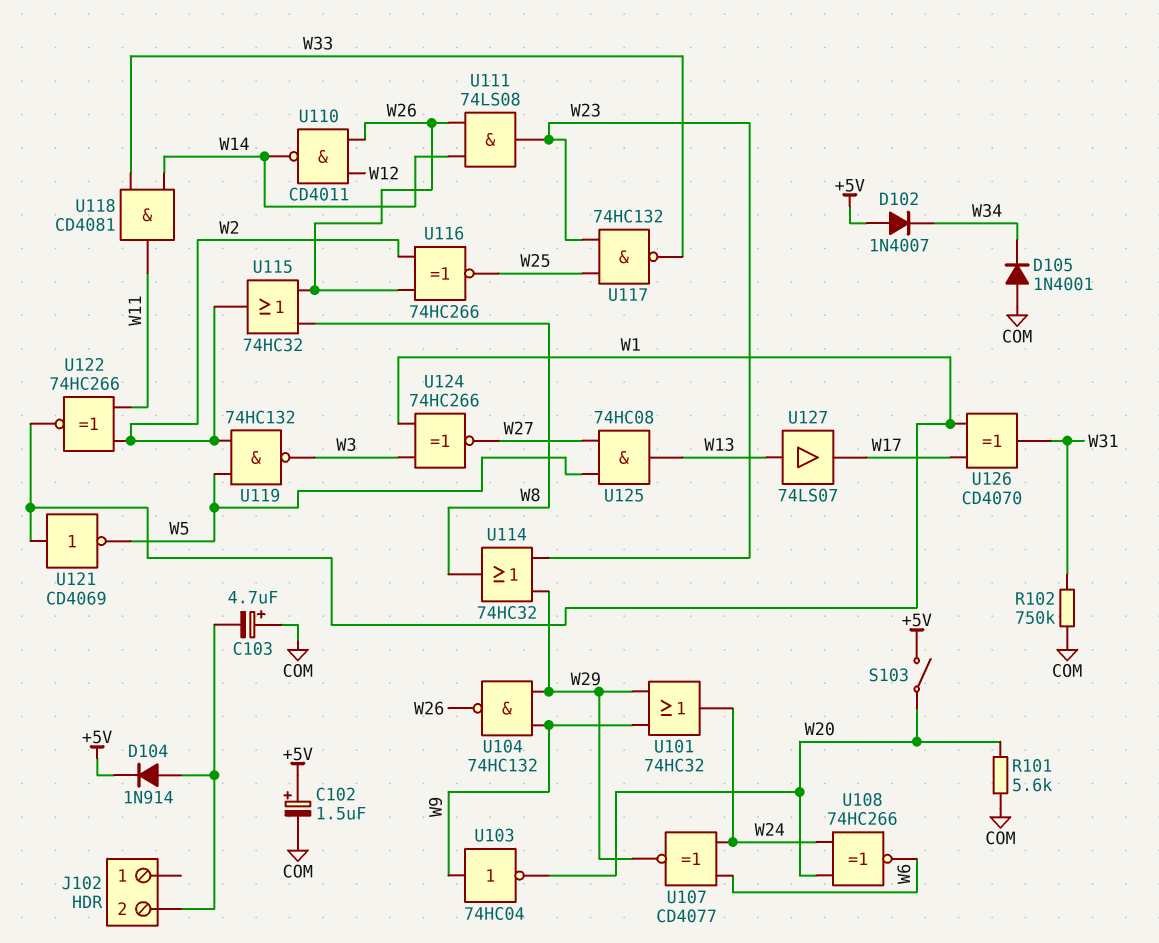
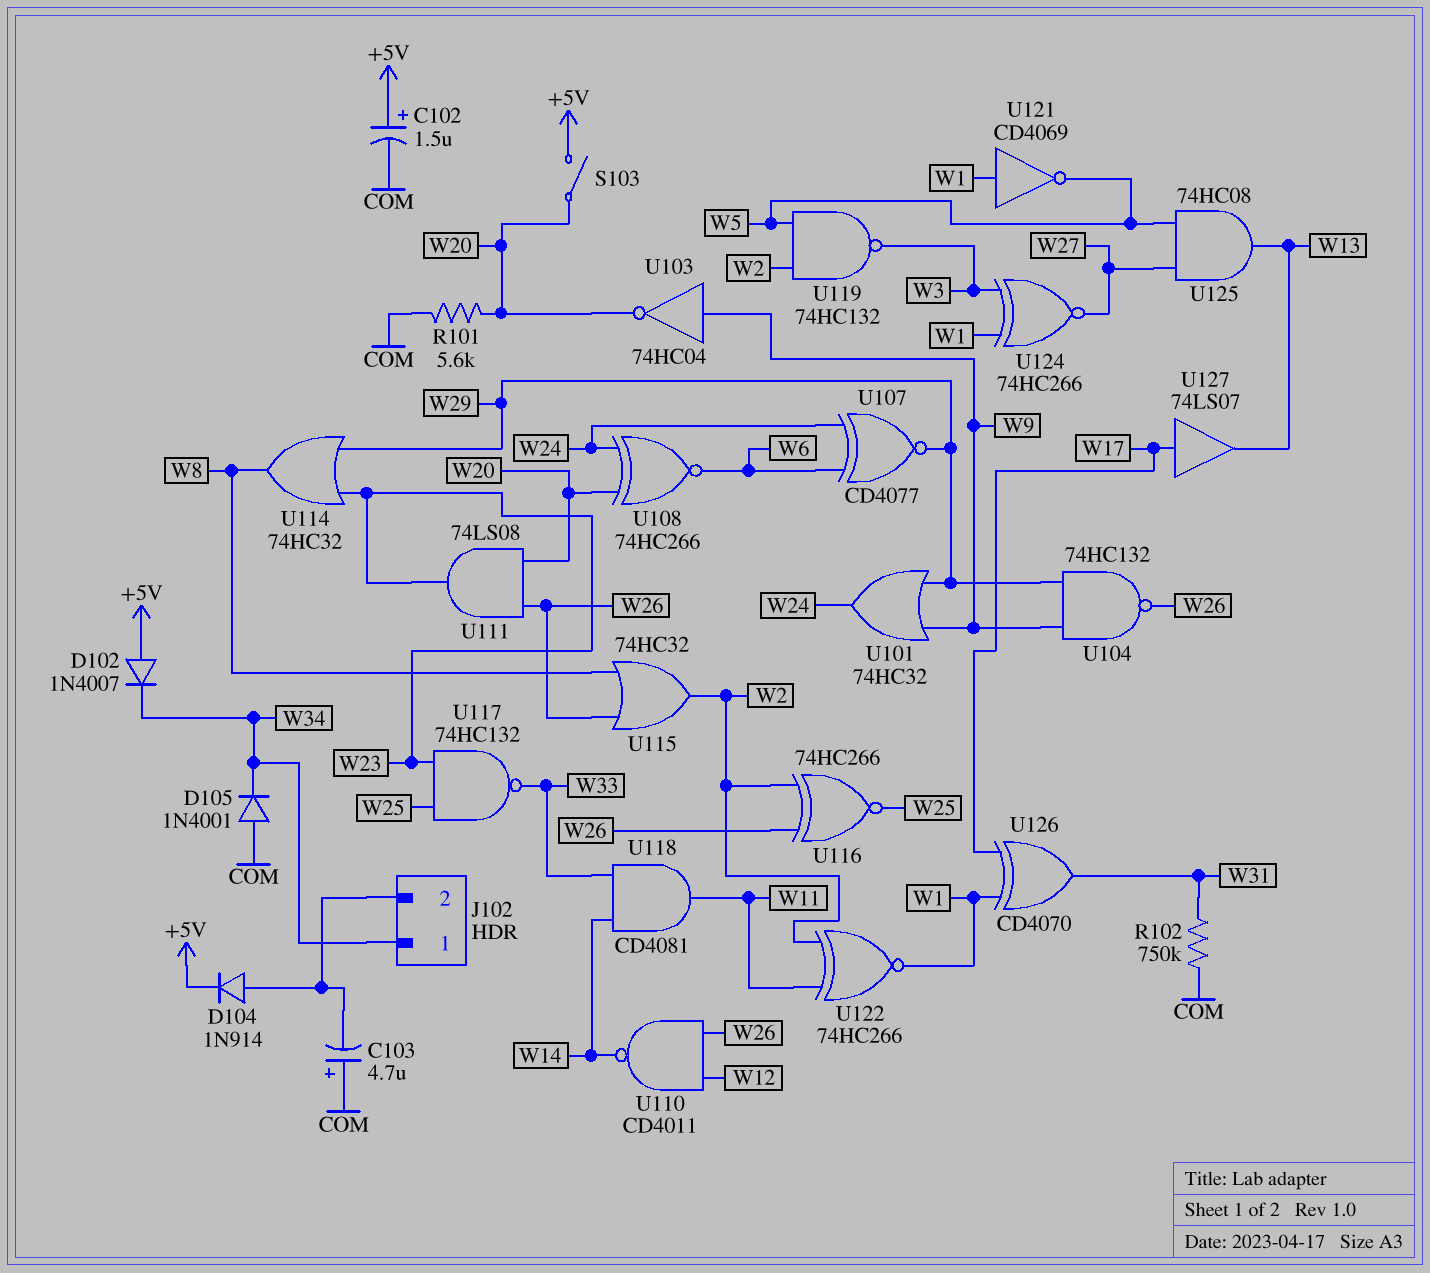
J102 pin 1: none -> W34
U111: AND 74LS08 (in W14, in W26, out W23) -> AND 74LS08 (in W20, in W26, out W23)
U127: buffer 74LS07 (in W13, out W17) -> buffer 74LS07 (in W17, out W13)

